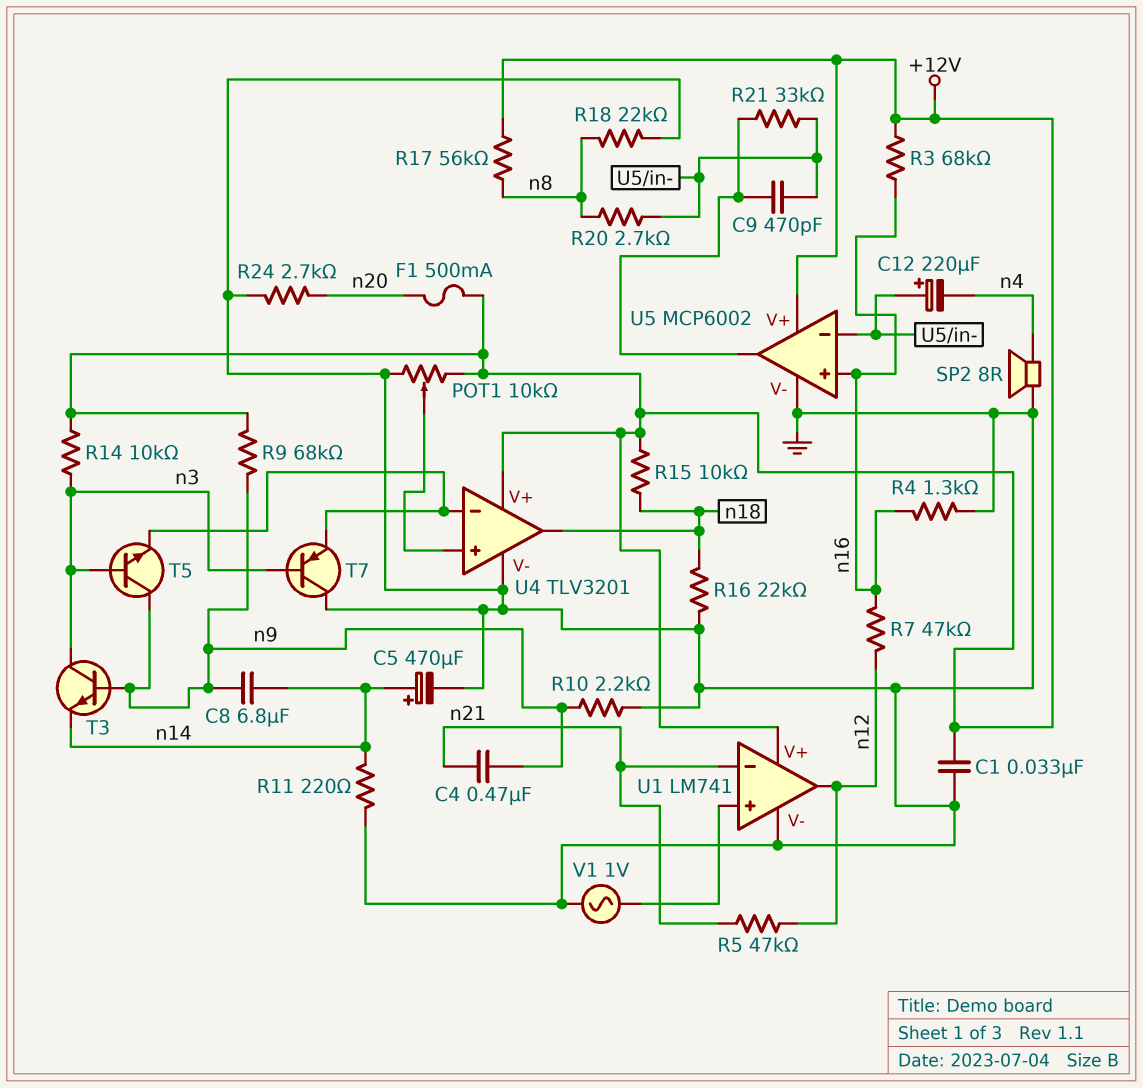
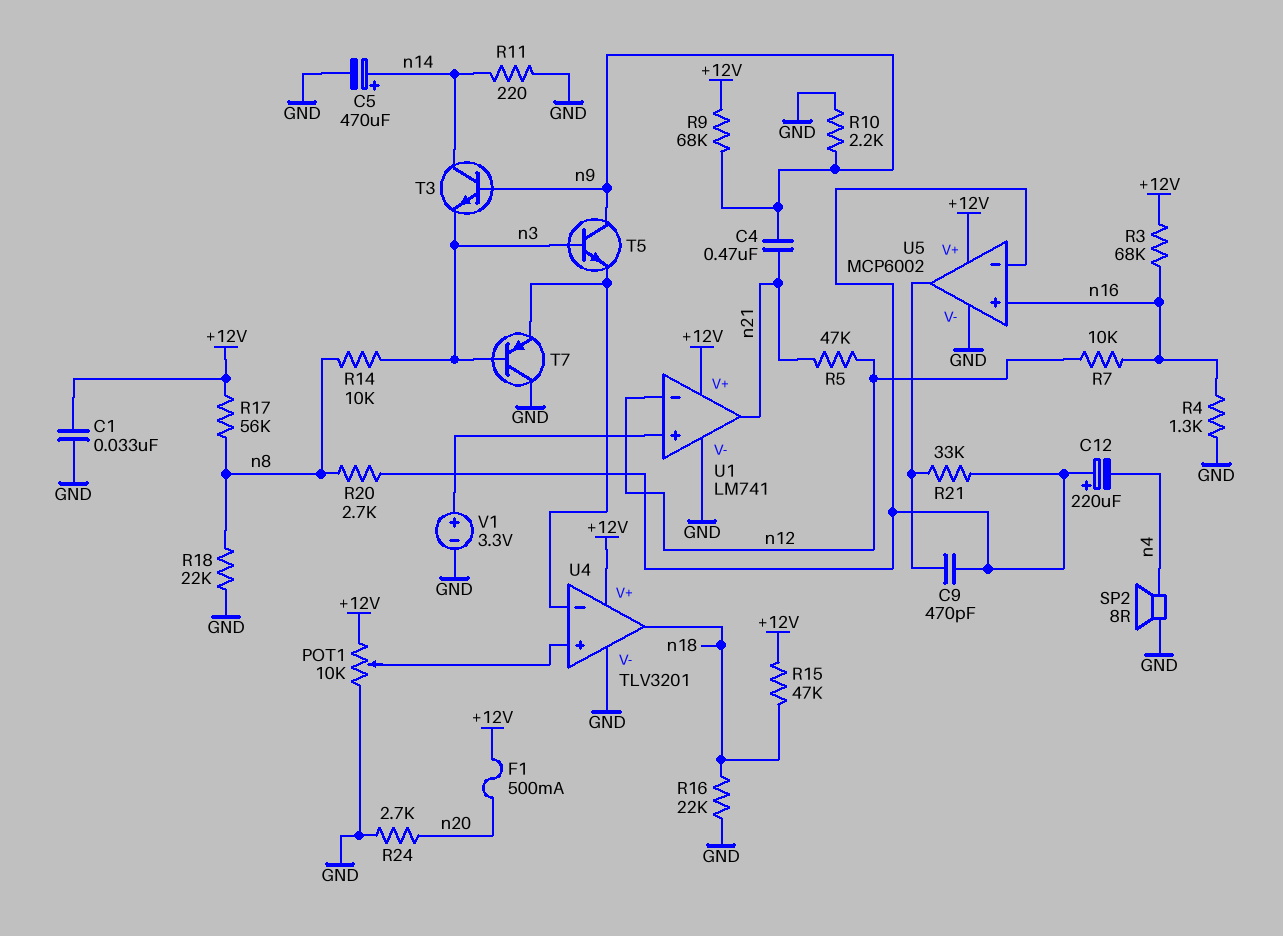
C8: 6.8uF (n9, n14) -> none
R7: 47k (n12, n16) -> 10k (n12, n16)
R14: 10k (+12V, n3) -> 10k (n3, n8)
R15: 10k (+12V, n18) -> 47k (+12V, n18)
T3: NPN (B n9, C n3, E n14) -> NPN (B n9, C n14, E n3)
U1 pin in-: n21 -> n12
U1 pin out: n12 -> n21
V1: AC 1V (GND, U1/in+) -> 3.3V (plus U1/in+, minus GND)

